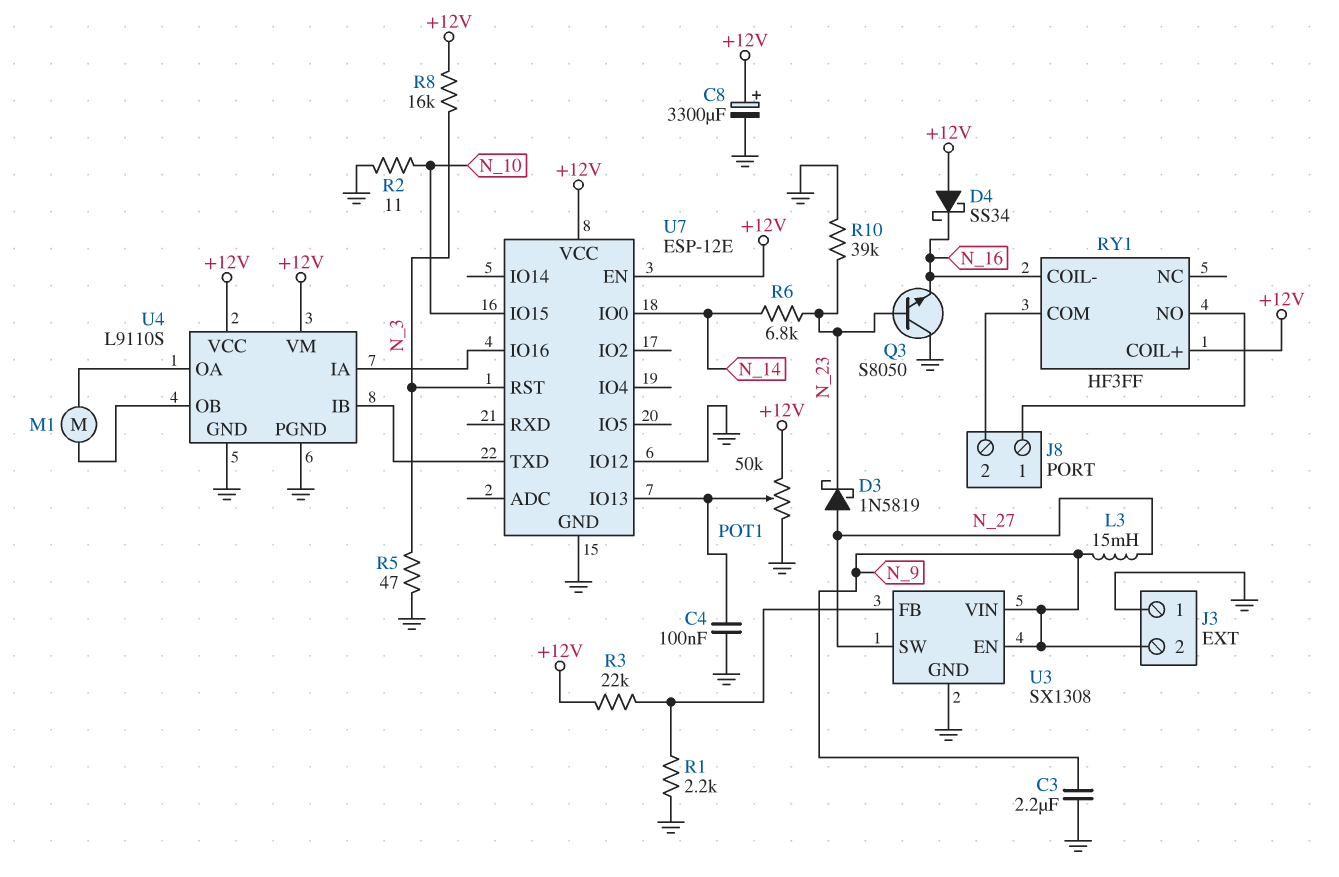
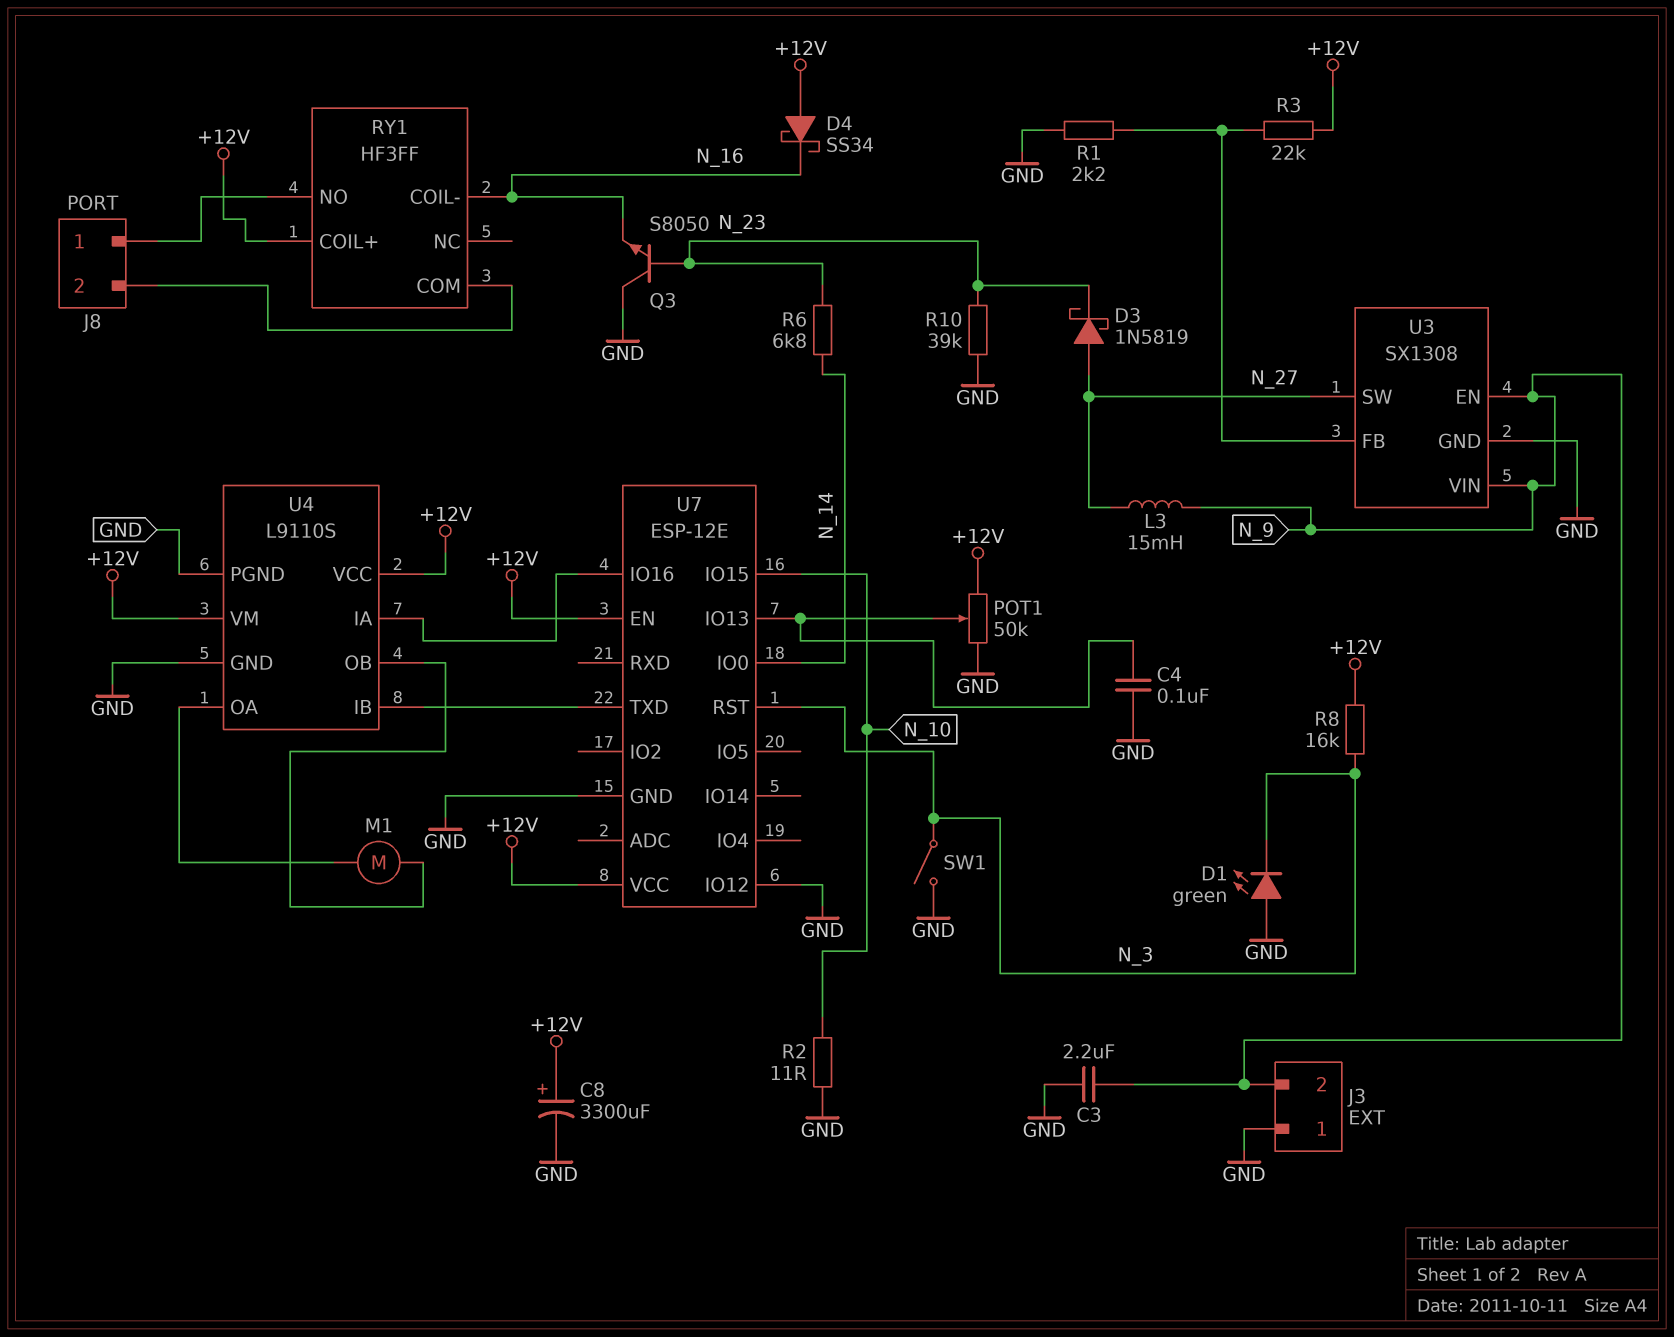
D1: none -> LED green (A GND, K N_3)
R5: 47 (GND, N_3) -> none
SW1: none -> switch (GND, N_3)

